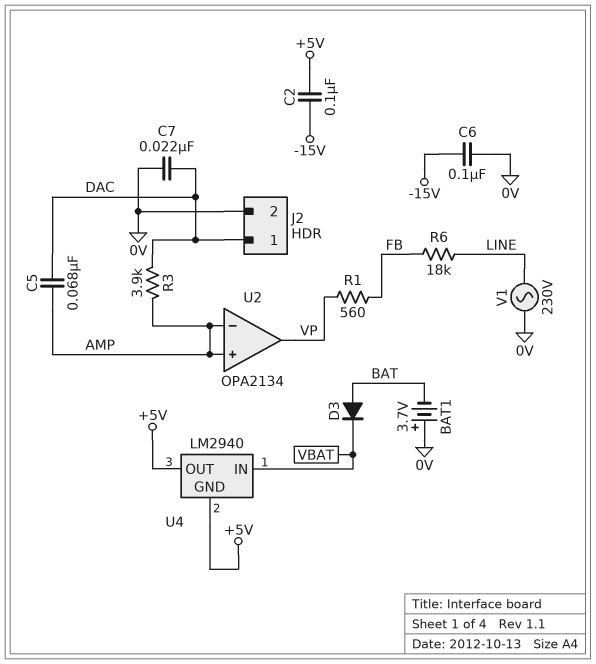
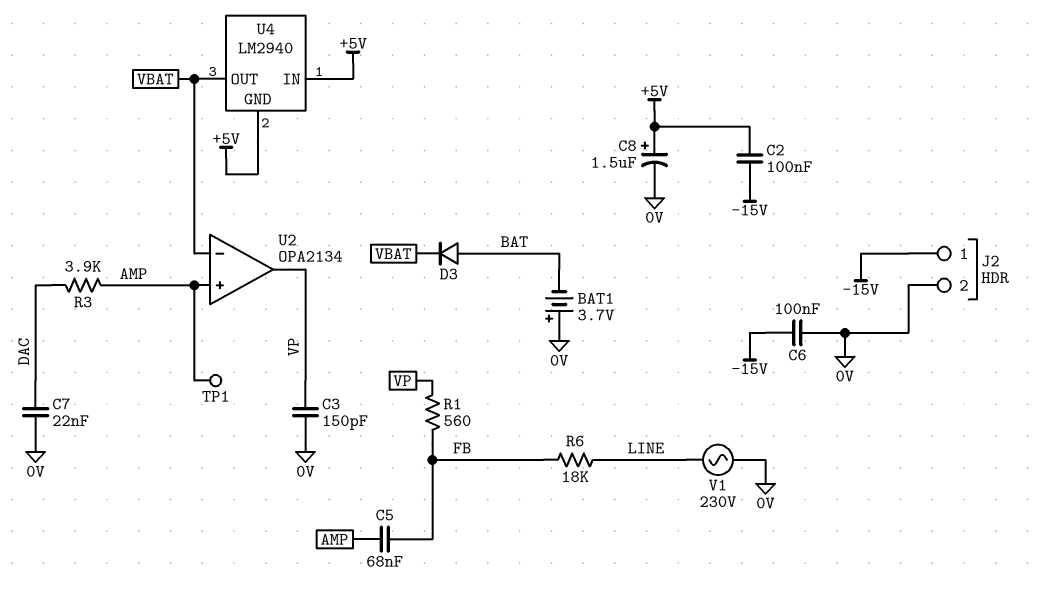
C3: none -> 150pF (0V, VP)
C5: 68nF (AMP, DAC) -> 68nF (AMP, FB)
C8: none -> 1.5uF (plus +5V, minus 0V)
J2 pin 1: DAC -> -15V
TP1: none -> test point (AMP)
U2 pin in-: AMP -> VBAT
U4 pin IN: VBAT -> +5V
U4 pin OUT: +5V -> VBAT

